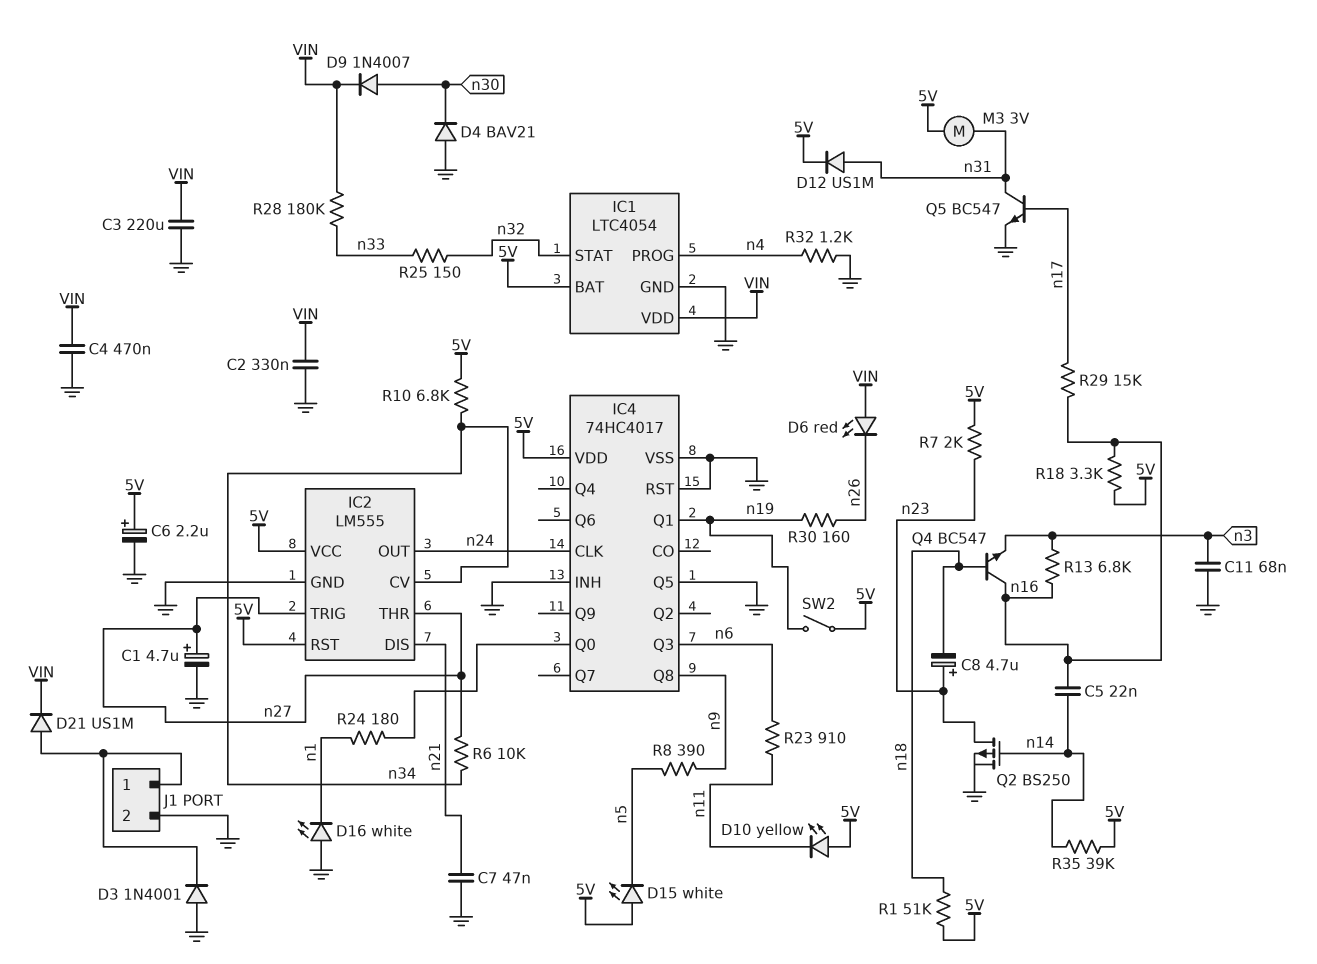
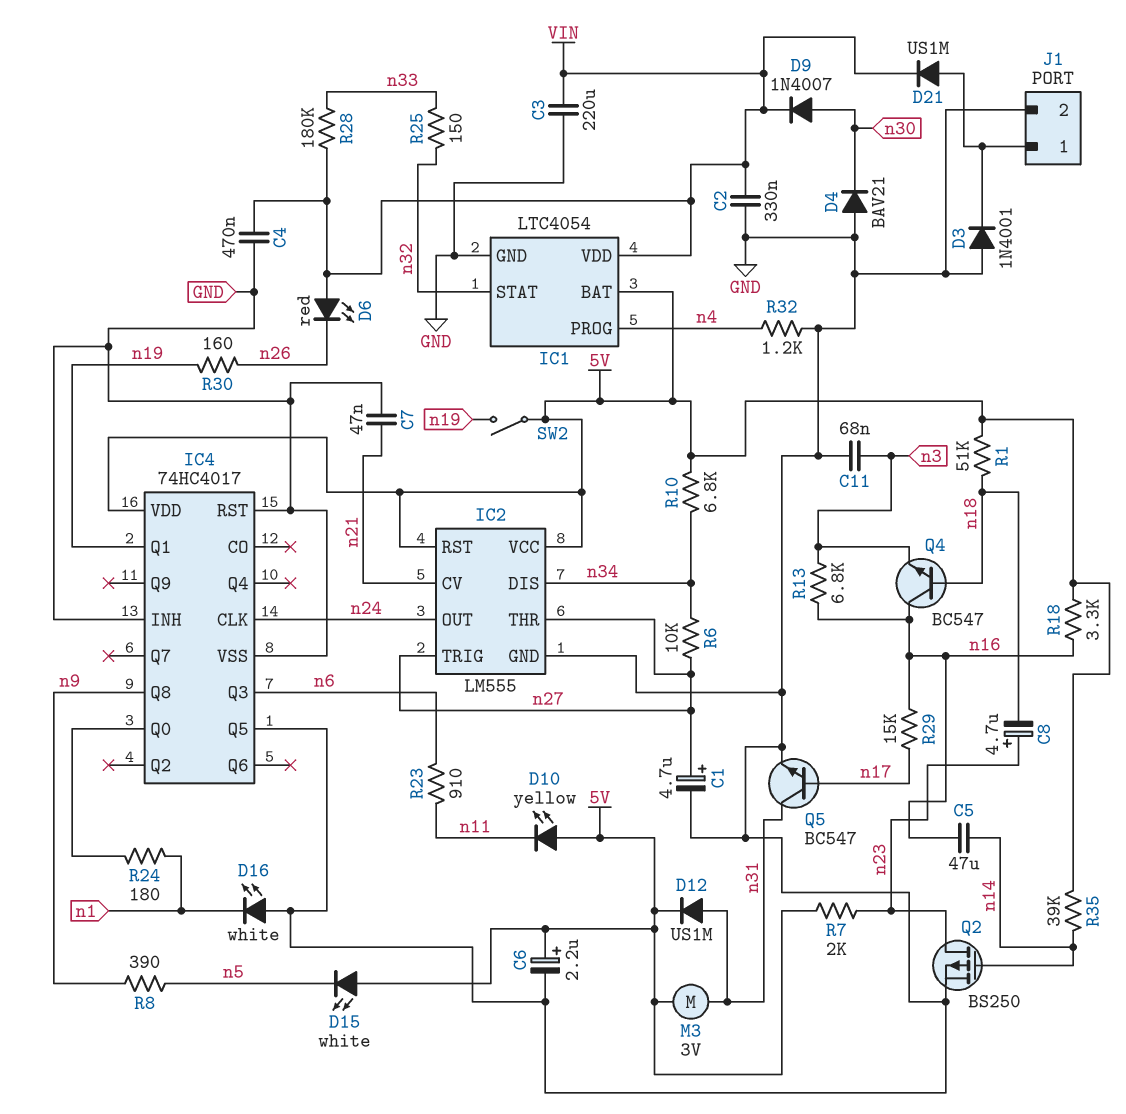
C5: 22nF (n14, n16) -> 47uF (n14, n16)
IC2 pin CV: n34 -> n21
IC2 pin DIS: n21 -> n34

